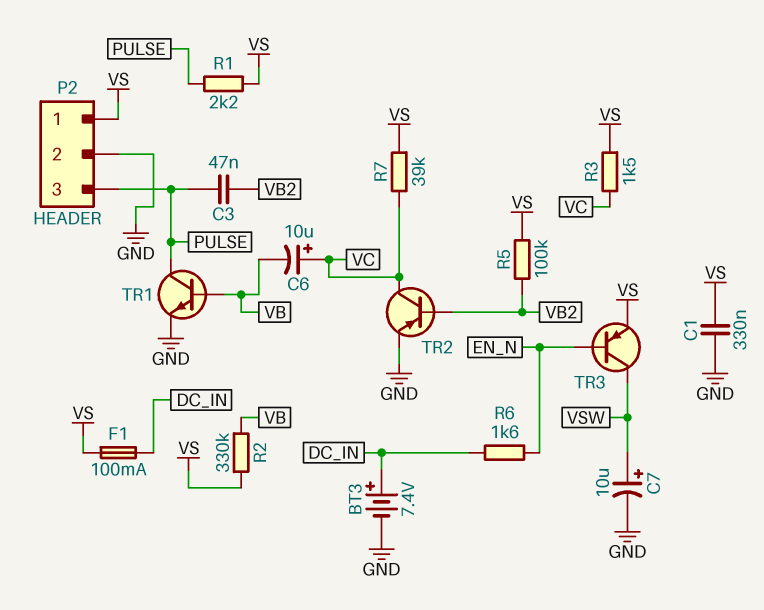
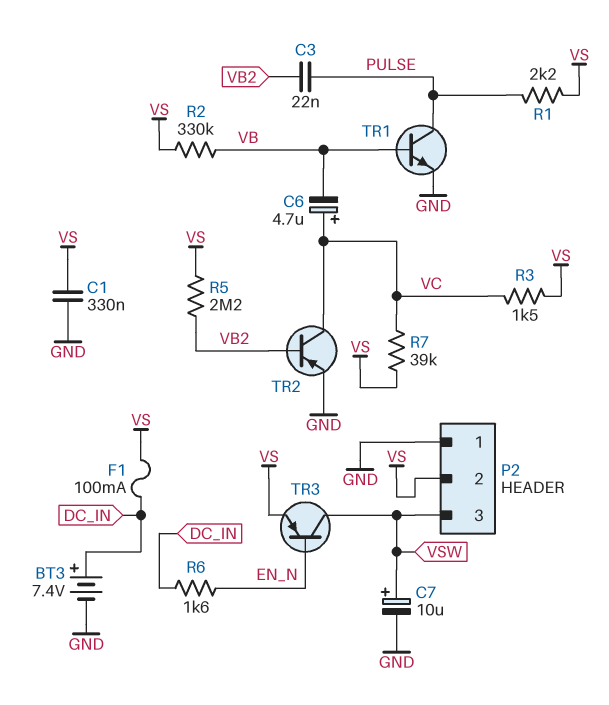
C3: 47nF (PULSE, VB2) -> 22nF (PULSE, VB2)
C6: 10uF (plus VC, minus VB) -> 4.7uF (plus VC, minus VB)
P2 pin 1: VS -> GND
P2 pin 2: GND -> VS
P2 pin 3: PULSE -> VSW
R5: 100k (VB2, VS) -> 2.2M (VB2, VS)

